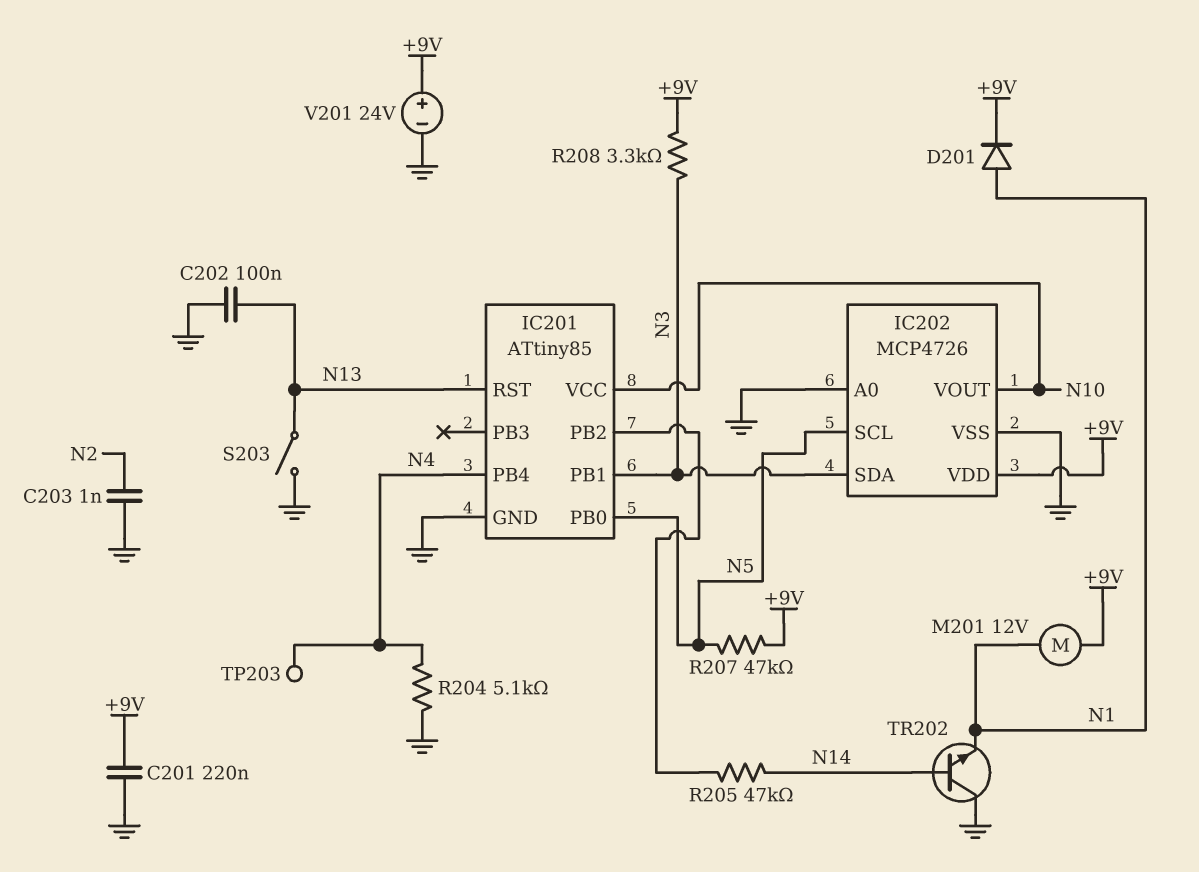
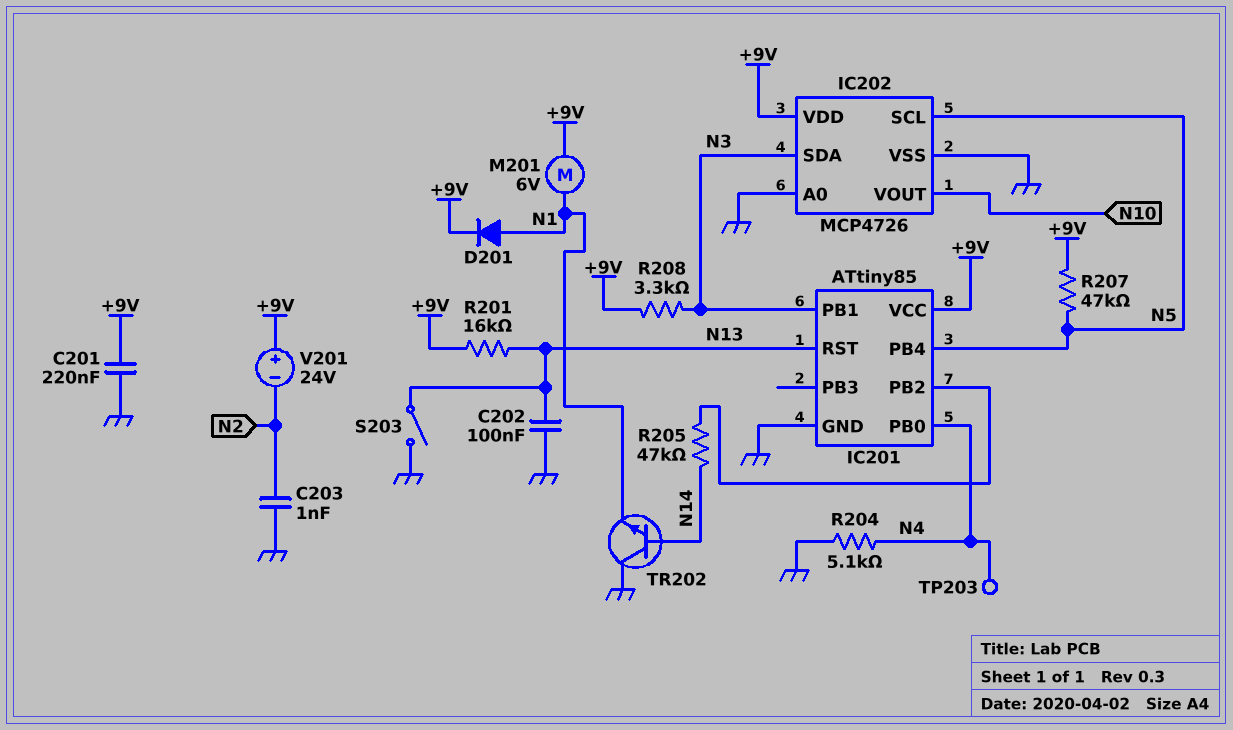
IC201 pin PB0: N5 -> N4
IC201 pin PB4: N4 -> N5
IC201 pin VCC: N10 -> +9V
M201: motor 12V (+9V, N1) -> motor 6V (+9V, N1)
R201: none -> 16k (+9V, N13)
V201: 24V (plus +9V, minus GND) -> 24V (plus +9V, minus N2)

